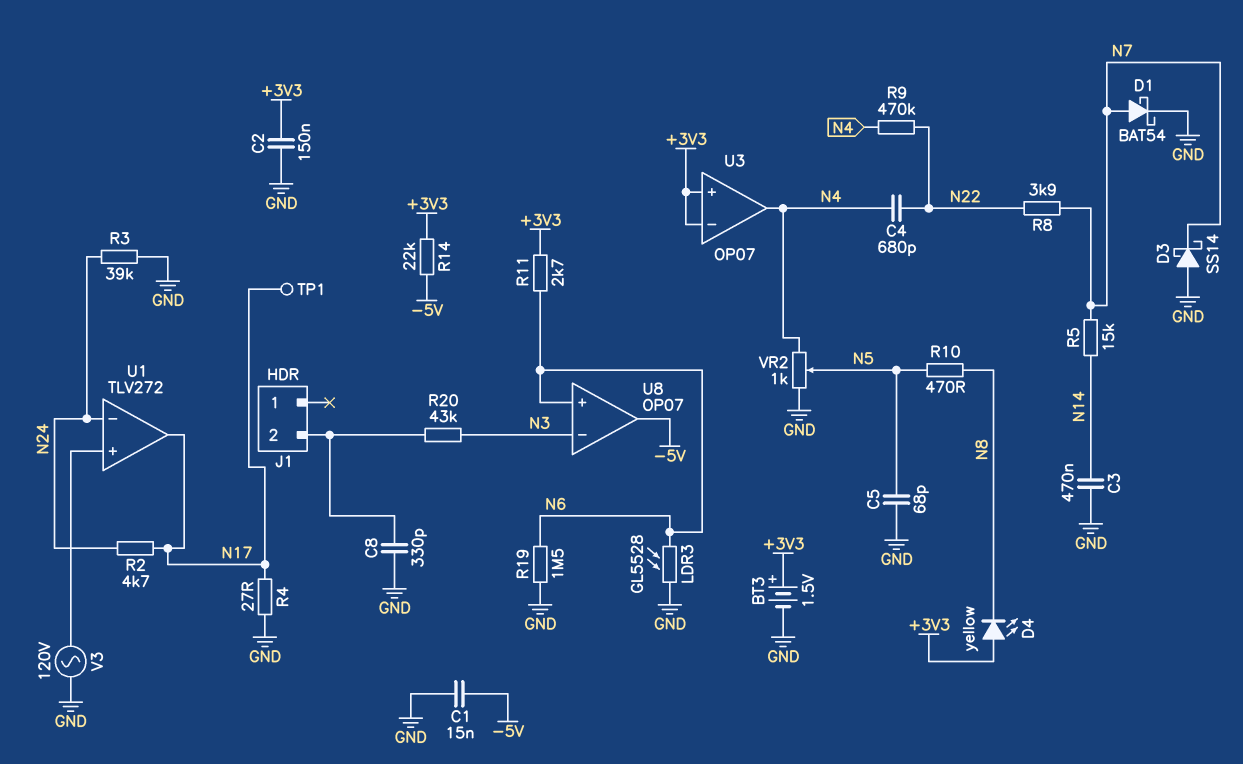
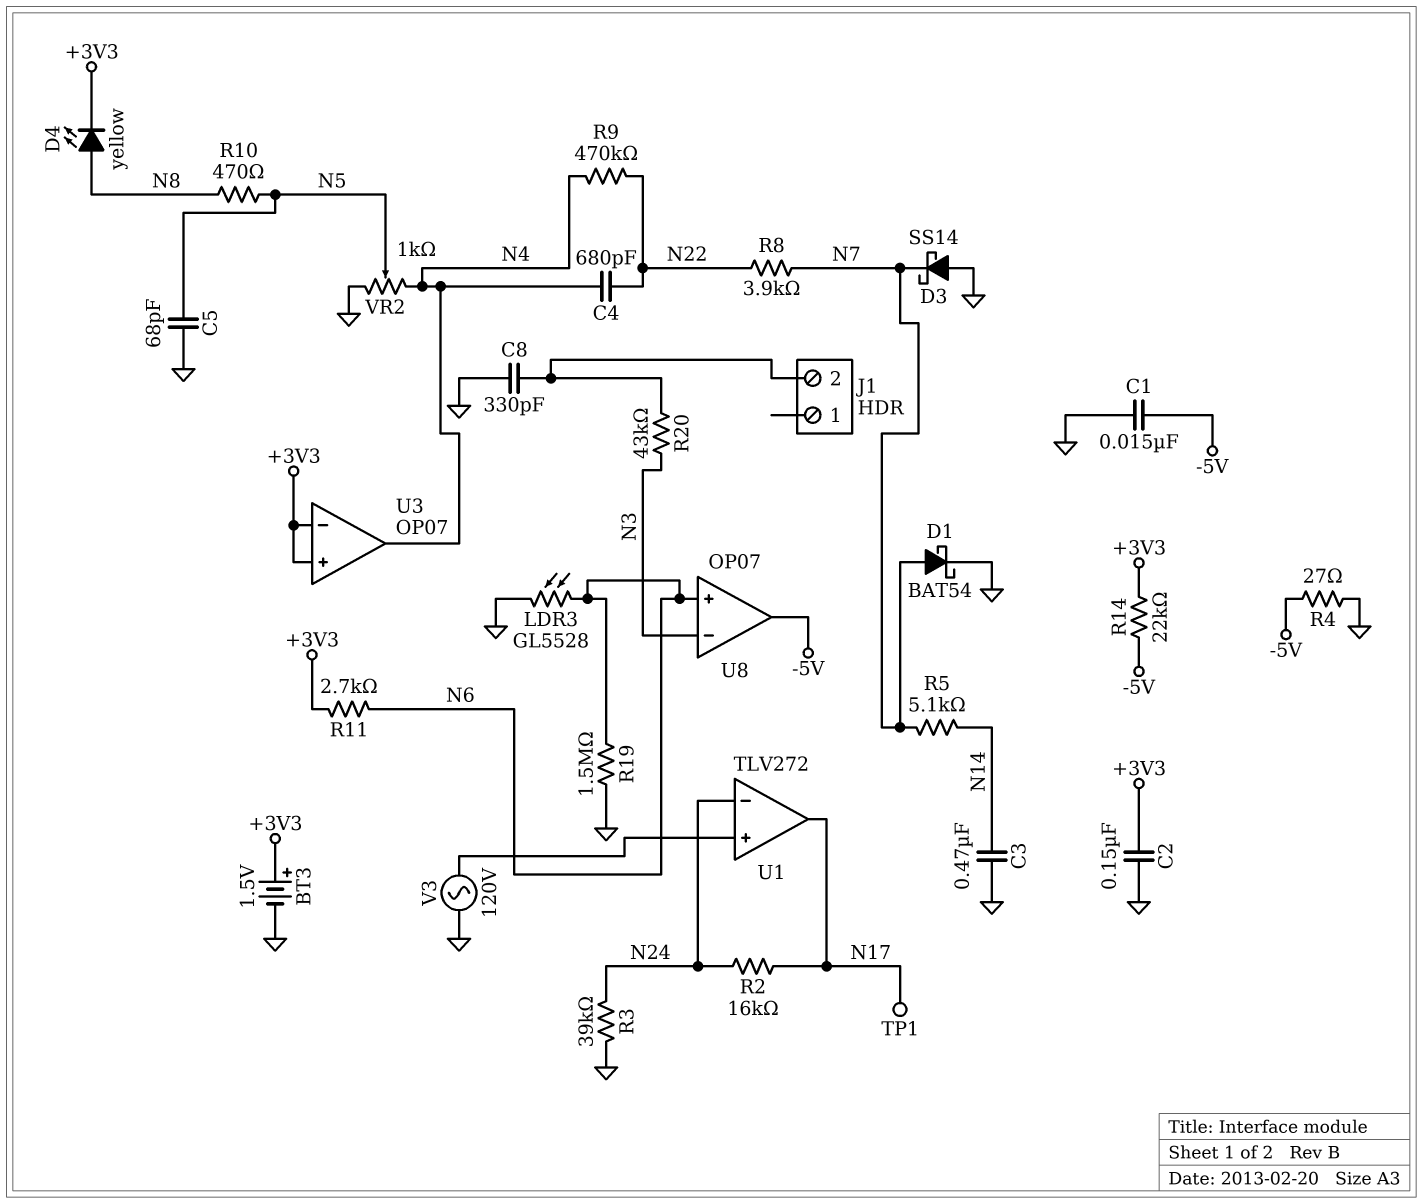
D4: LED yellow (A +3V3, K N8) -> LED yellow (A N8, K +3V3)
R2: 4.7k (N17, N24) -> 16k (N17, N24)
R4: 27 (GND, N17) -> 27 (-5V, GND)
R5: 15k (N7, N14) -> 5.1k (N7, N14)

